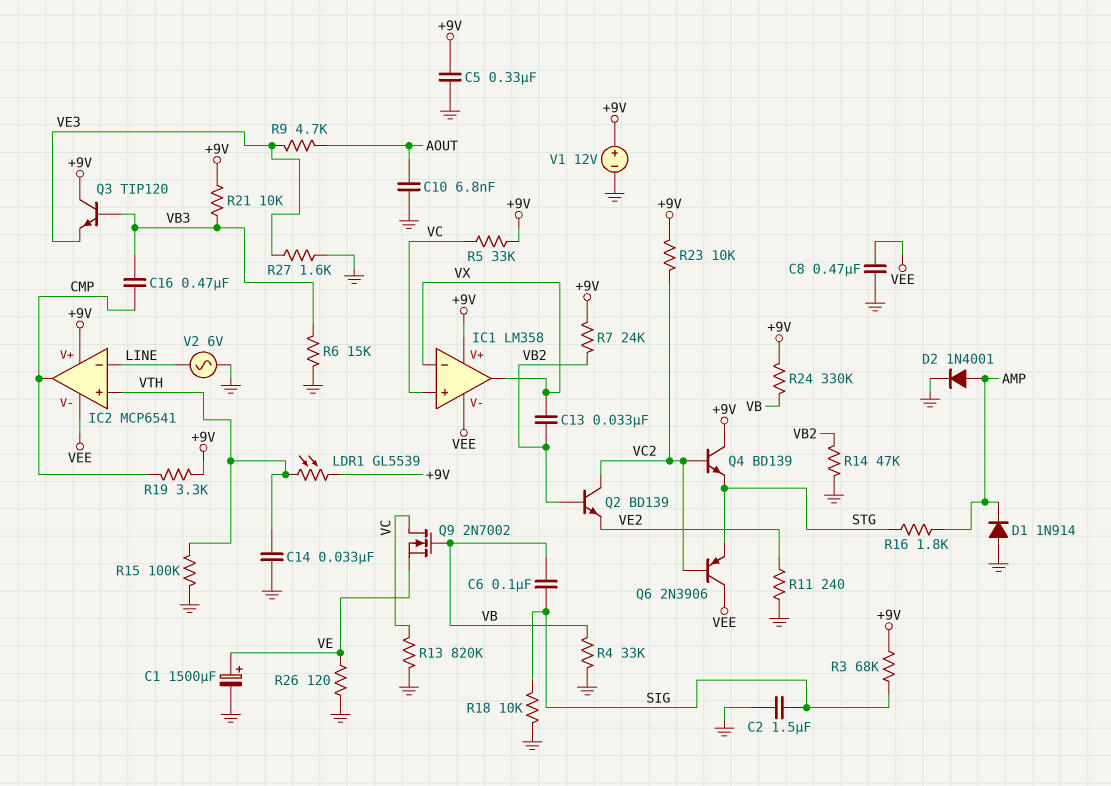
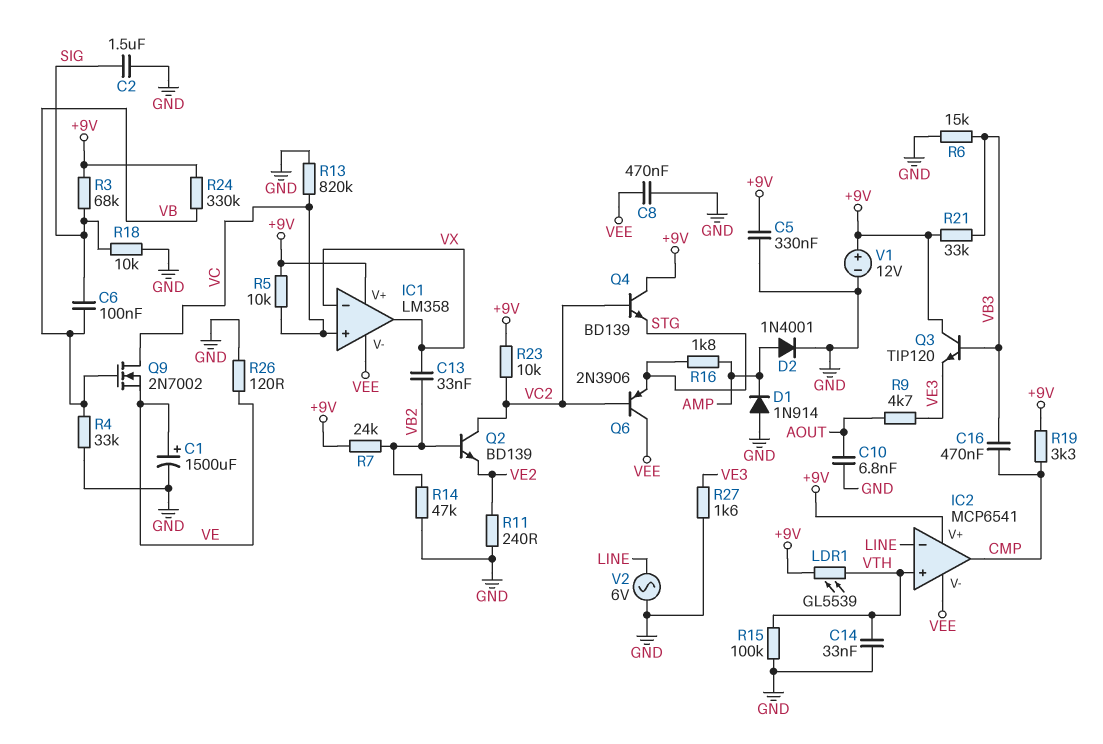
R5: 33k (+9V, VC) -> 10k (+9V, VC)
R21: 10k (+9V, VB3) -> 33k (+9V, VB3)

